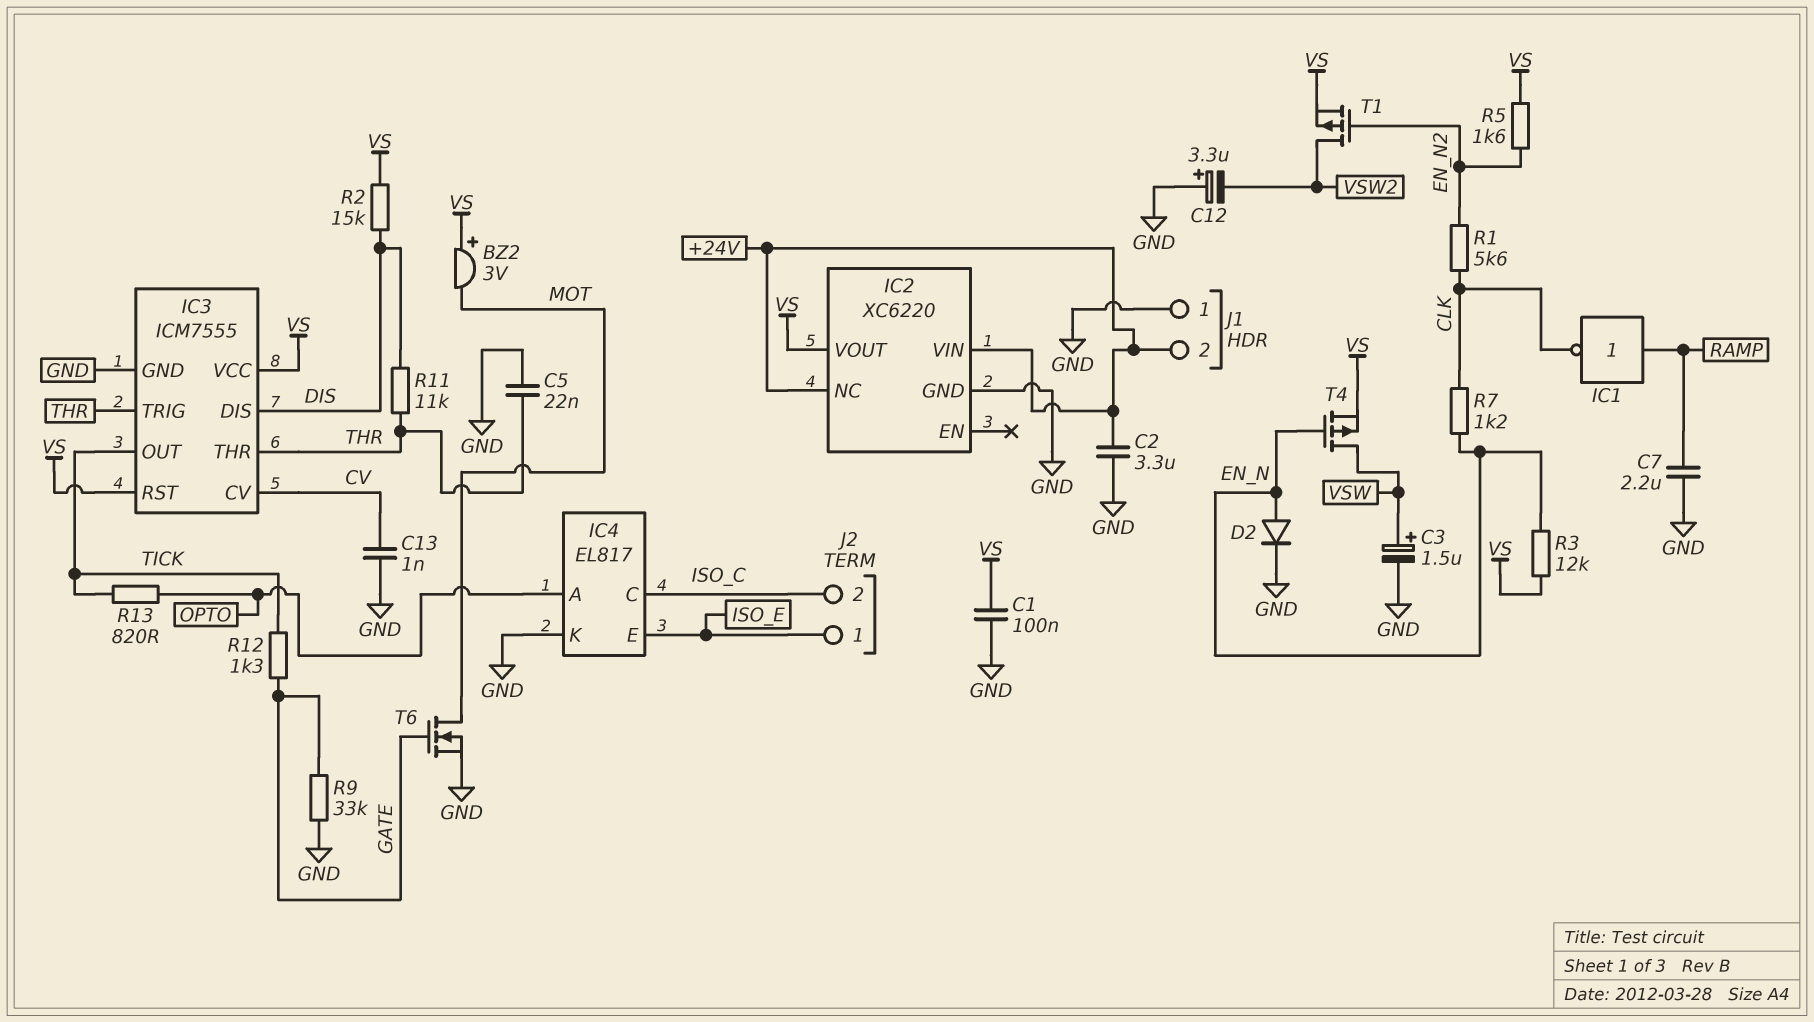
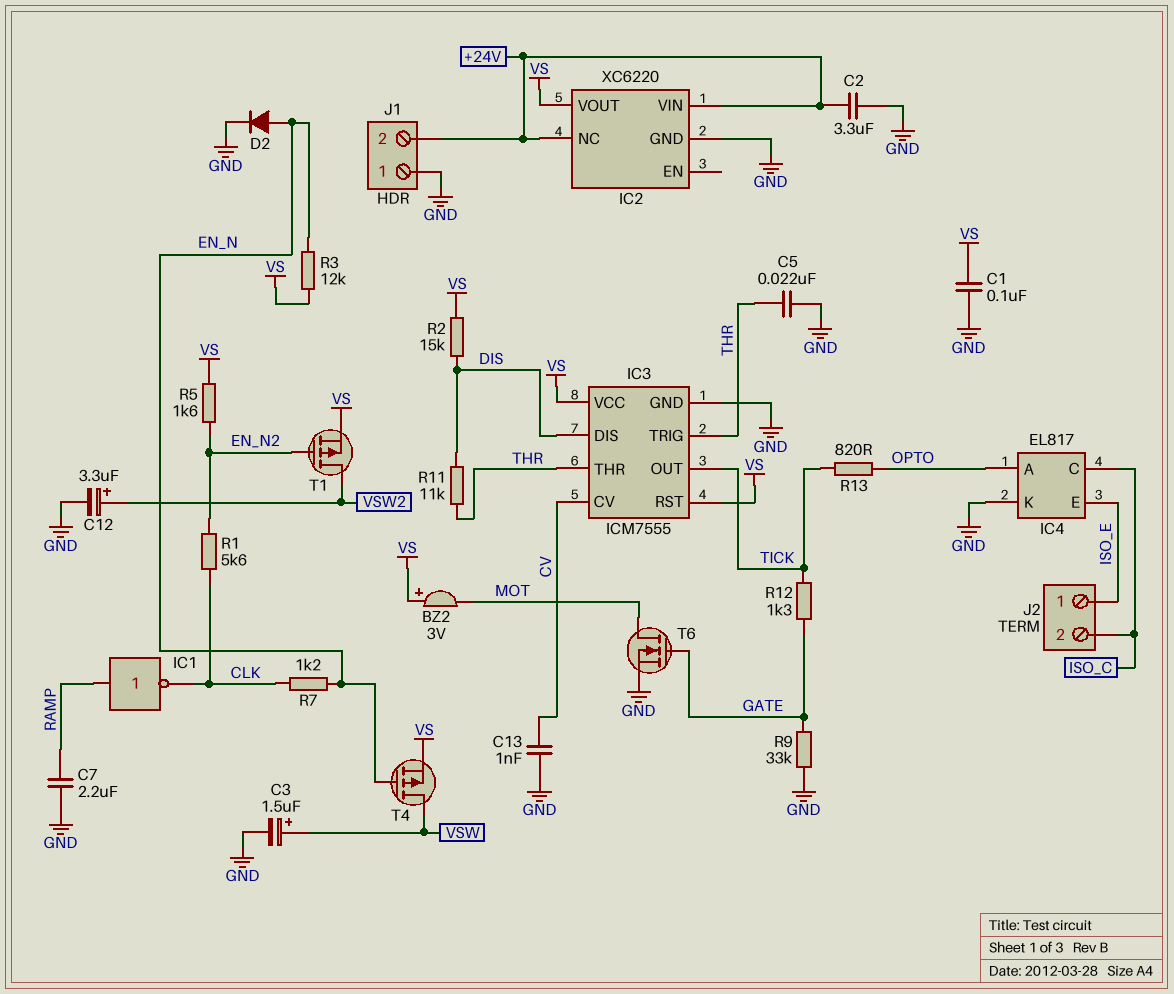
C12: 3.3uF (plus GND, minus VSW2) -> 3.3uF (plus VSW2, minus GND)

